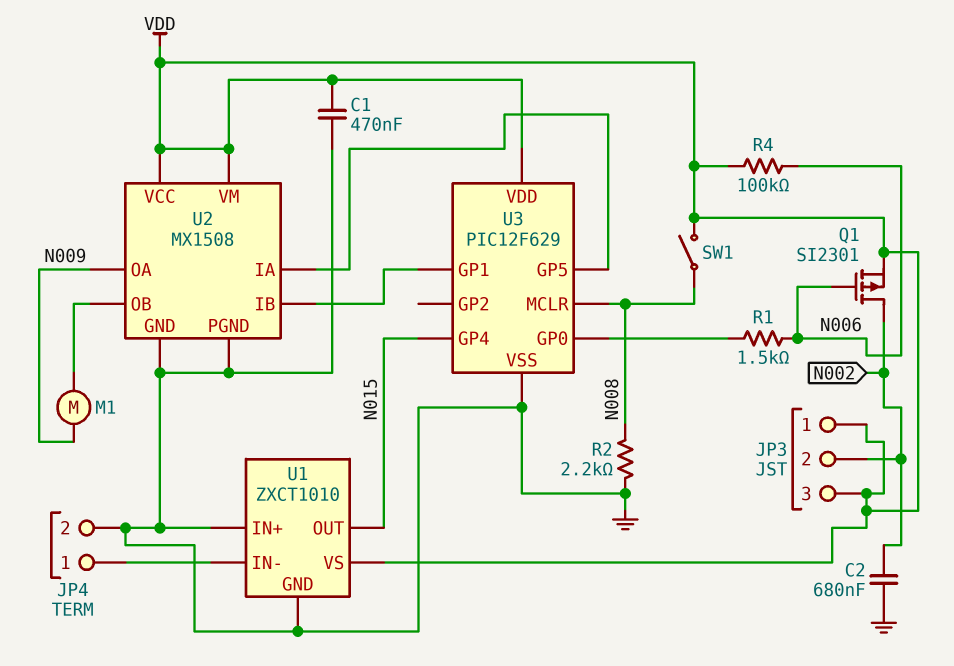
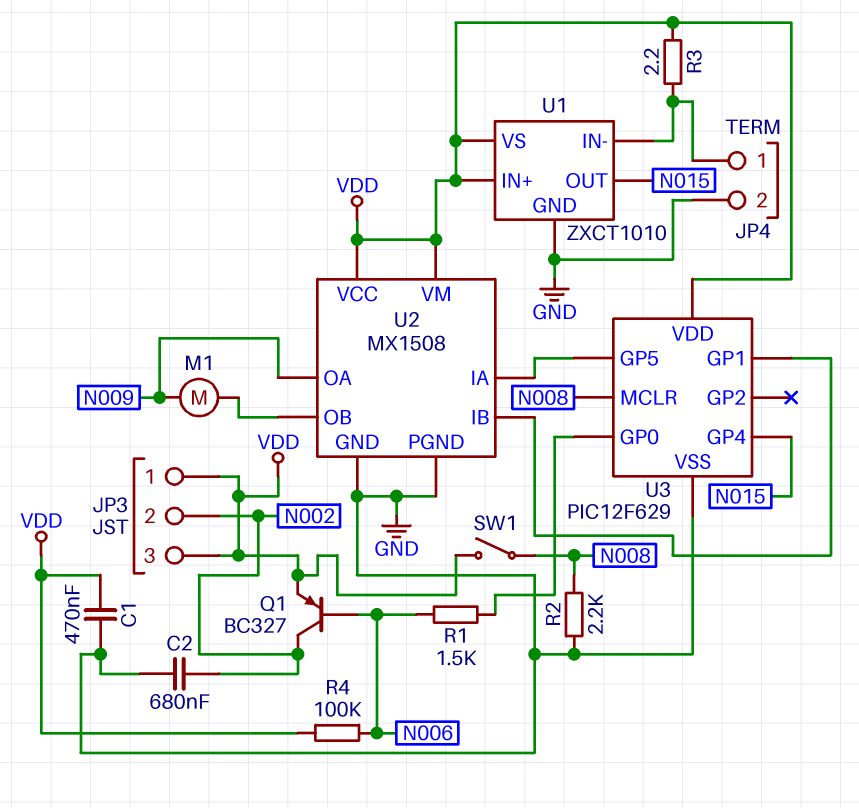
Q1: PMOS SI2301 (G N006, D N002, S VDD) -> PNP BC327 (B N006, C N002, E VDD)
R3: none -> 2.2 (JP4/1, VDD)
U1 pin IN+: GND -> VDD

